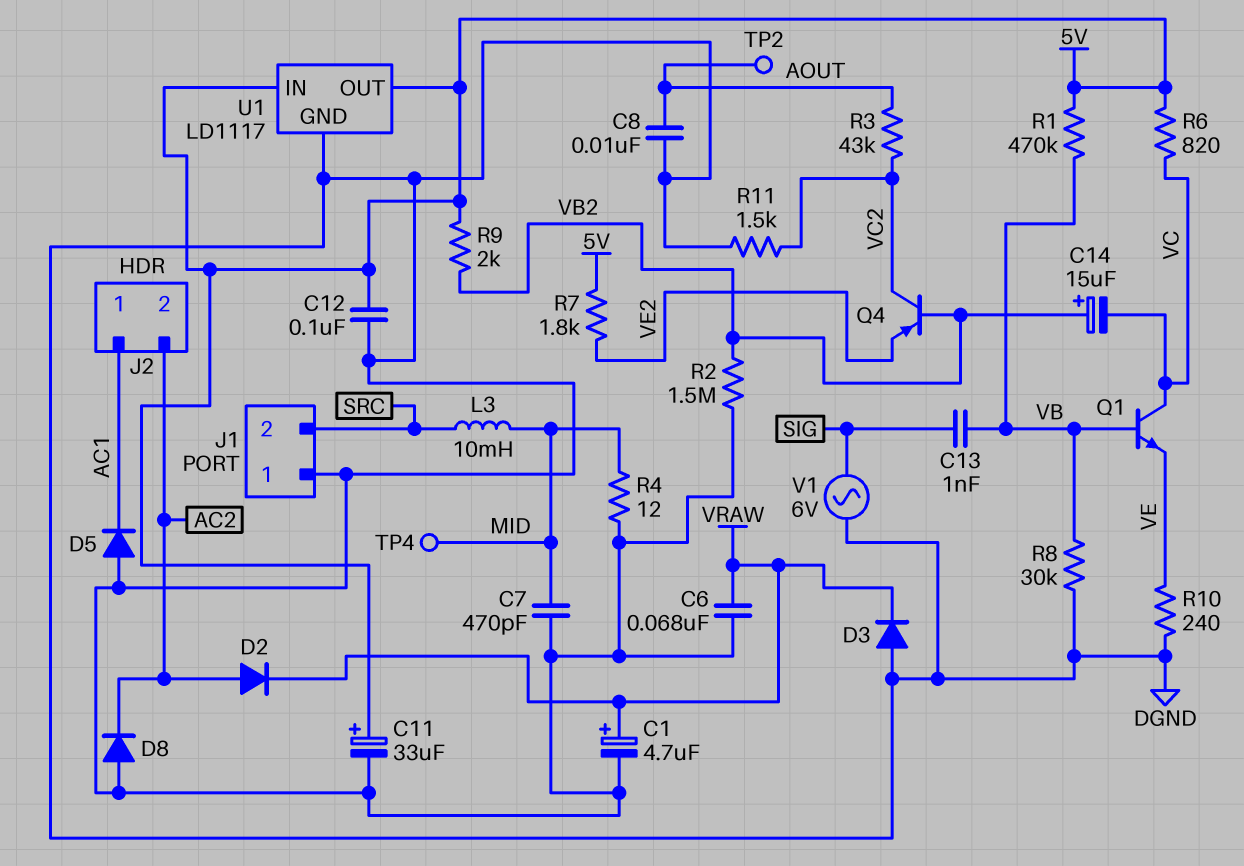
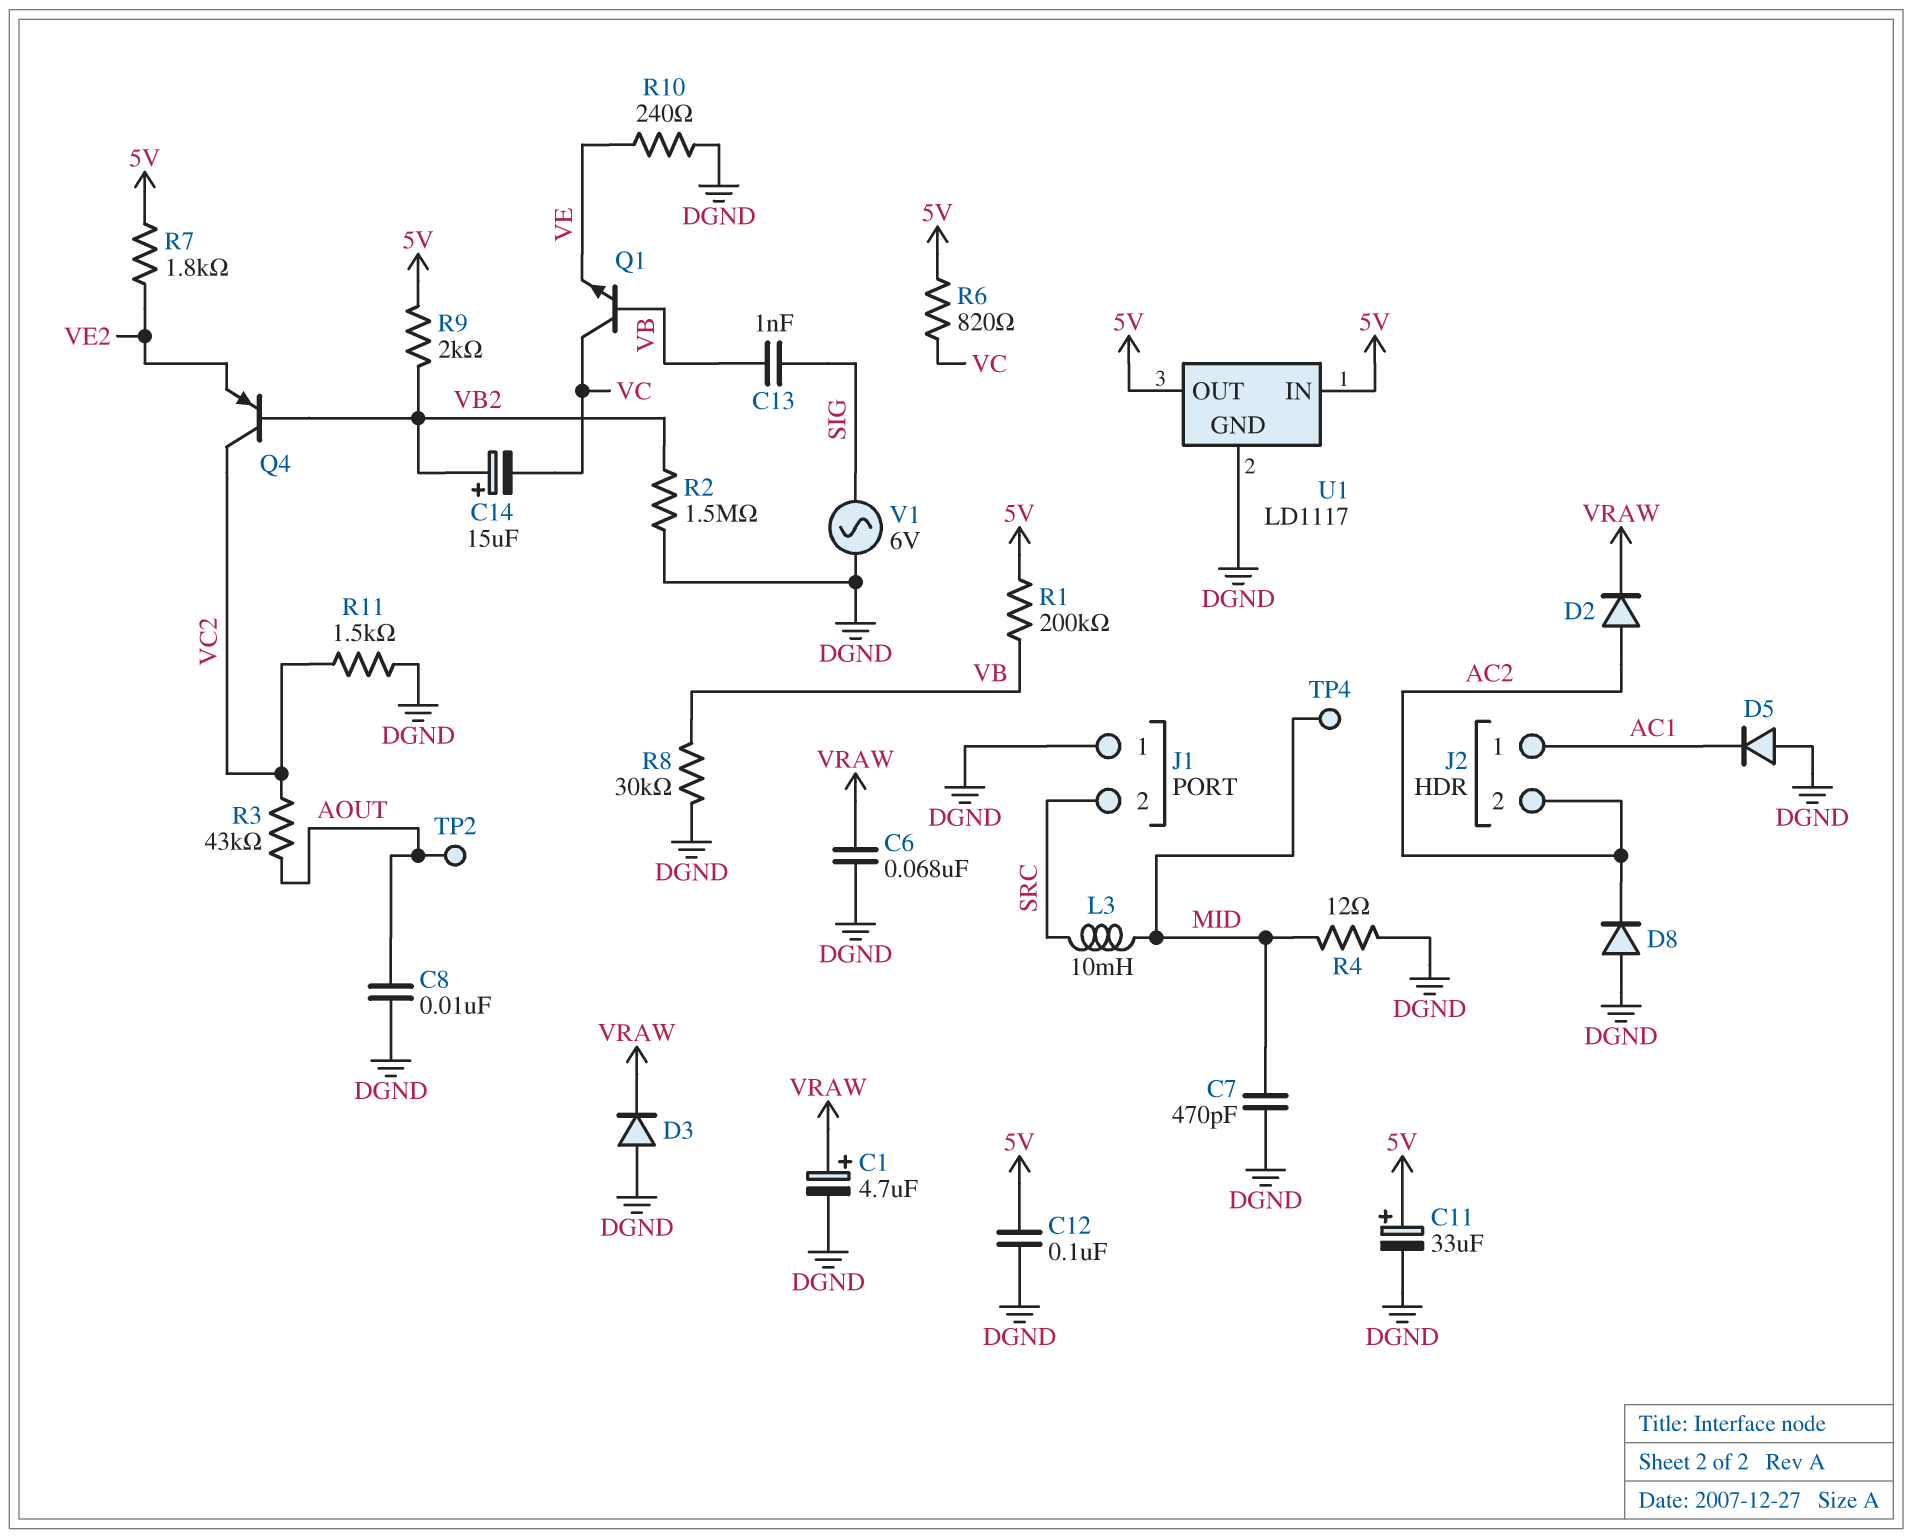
R1: 470k (5V, VB) -> 200k (5V, VB)

